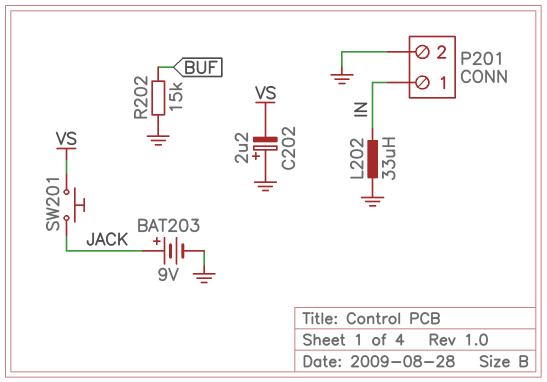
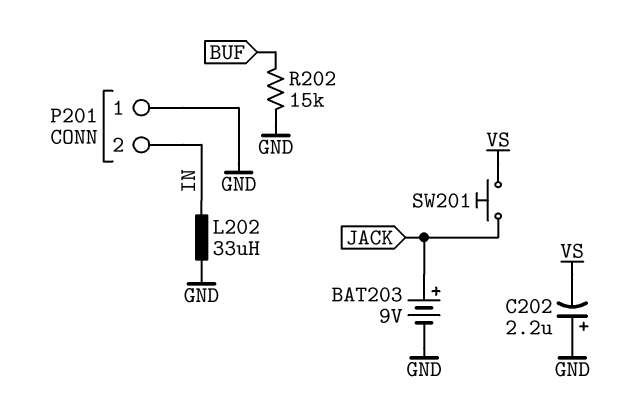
P201 pin 1: IN -> GND
P201 pin 2: GND -> IN

